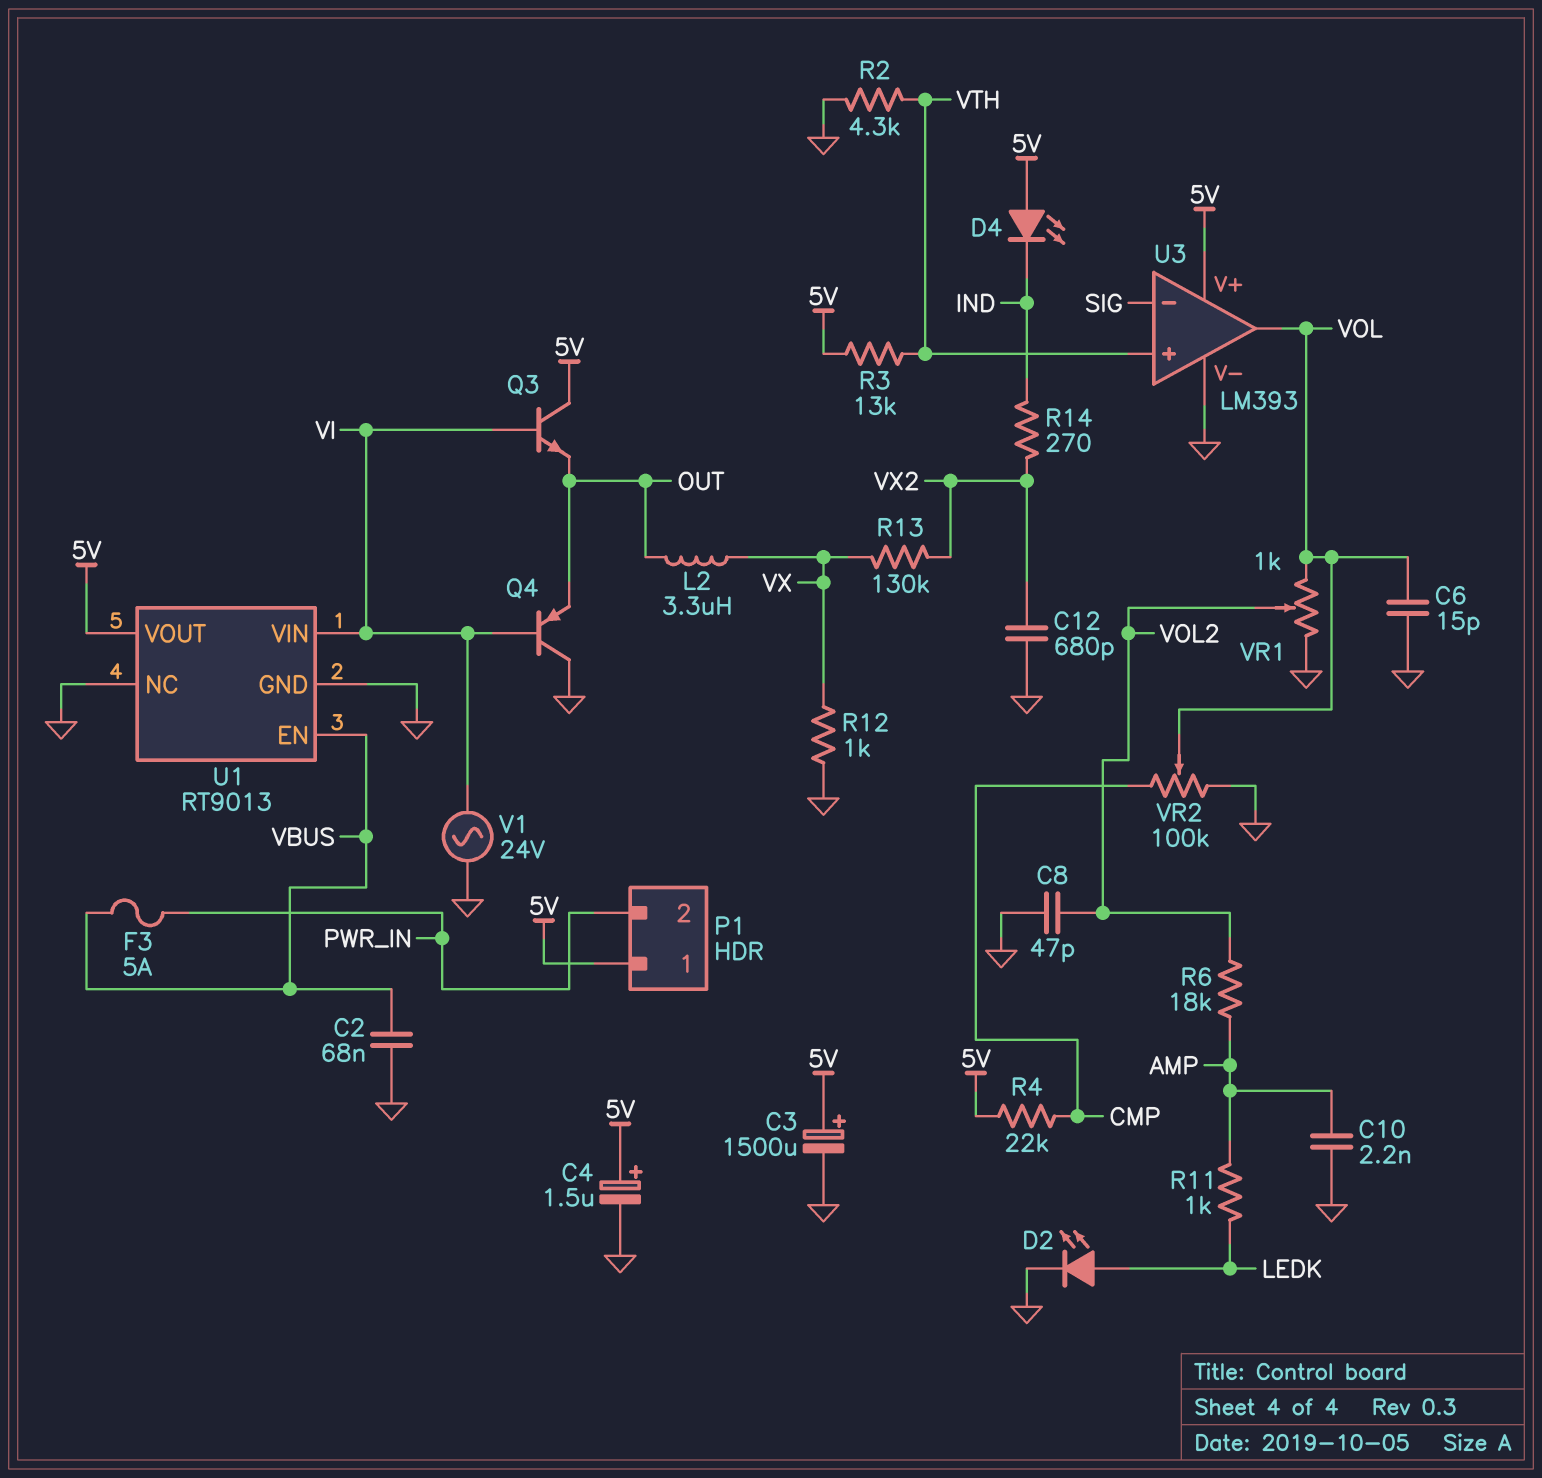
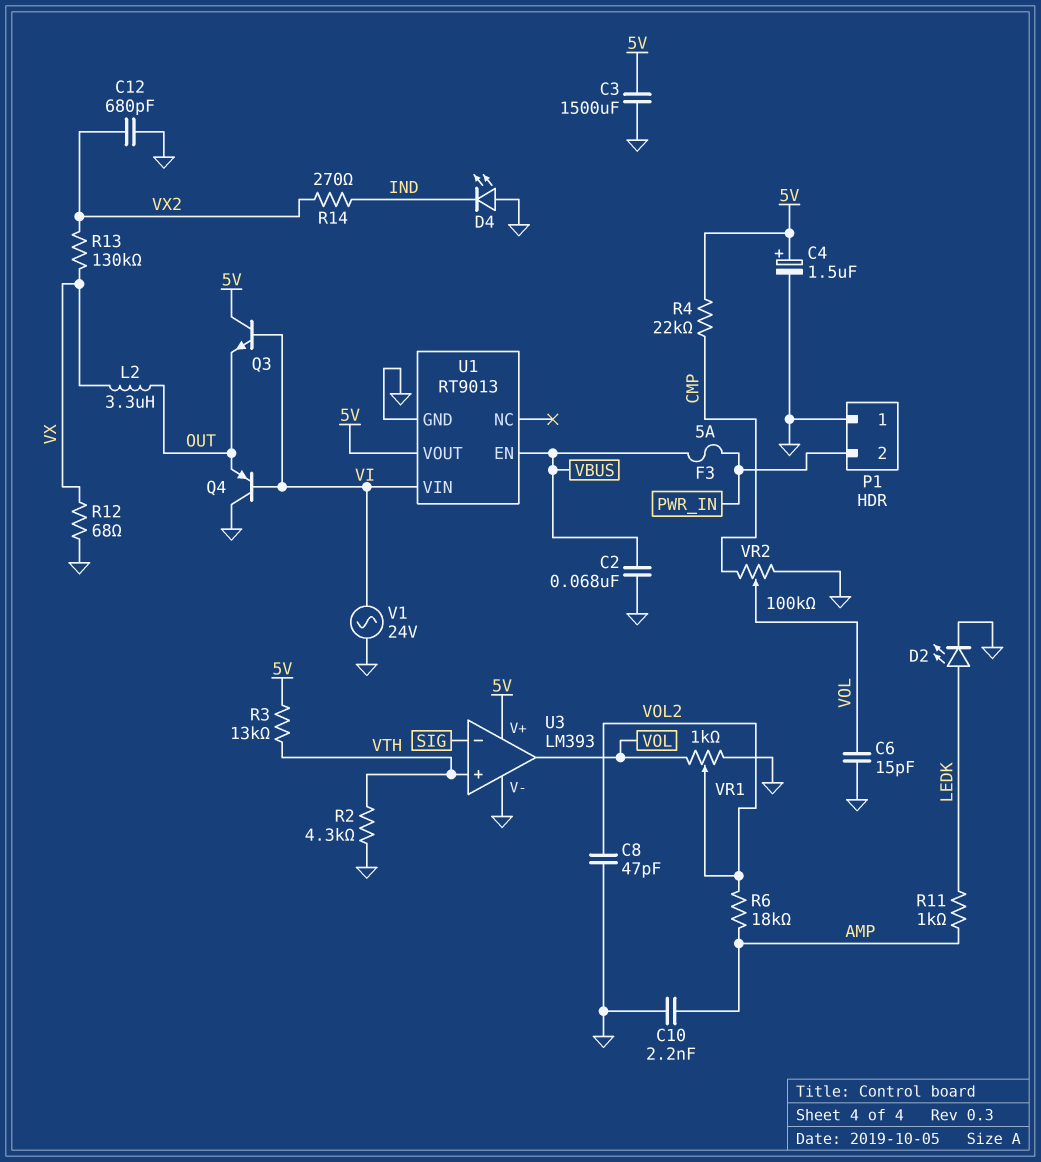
C3: 1500uF (plus 5V, minus GND) -> 1500uF (5V, GND)
D4: LED (A 5V, K IND) -> LED (A GND, K IND)
P1 pin 1: 5V -> GND
R12: 1k (GND, VX) -> 68 (GND, VX)
U1 pin NC: GND -> none

